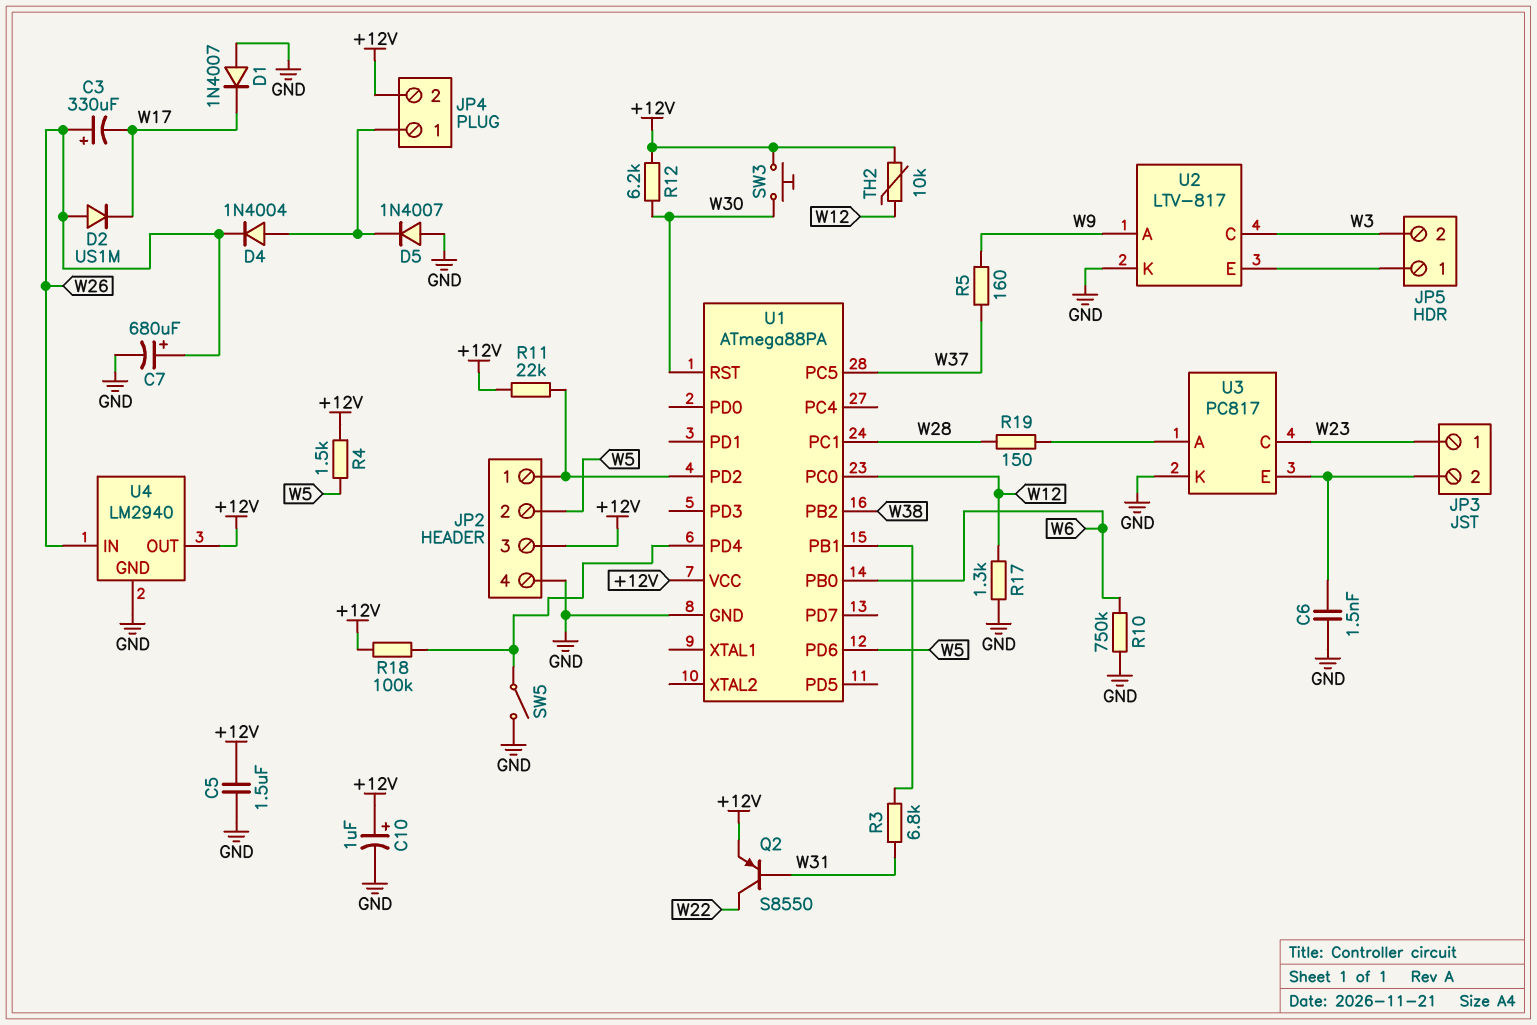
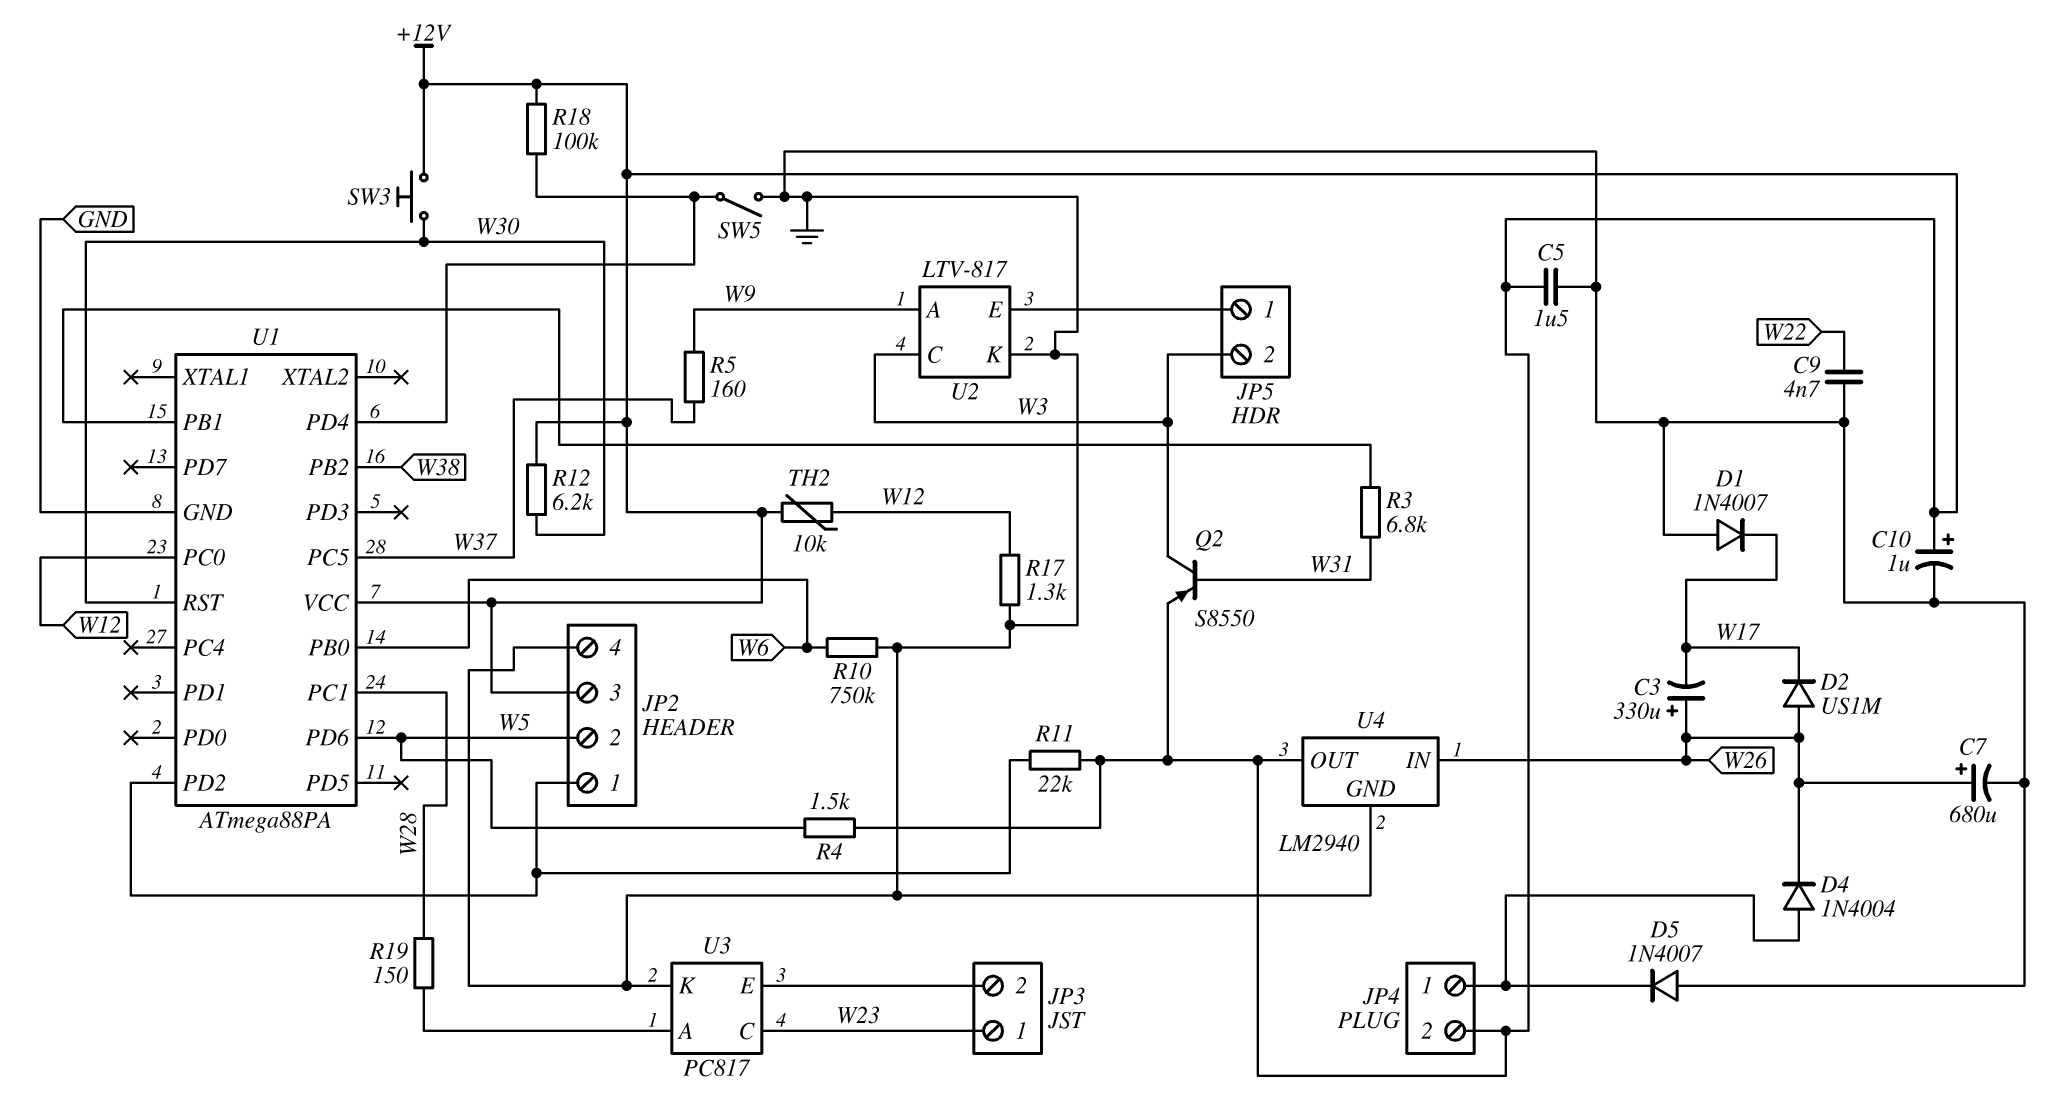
C6: 1.5nF (GND, JP3/2) -> none
C9: none -> 4.7nF (GND, W22)
Q2: PNP S8550 (B W31, C W22, E +12V) -> PNP S8550 (B W31, C W3, E +12V)

